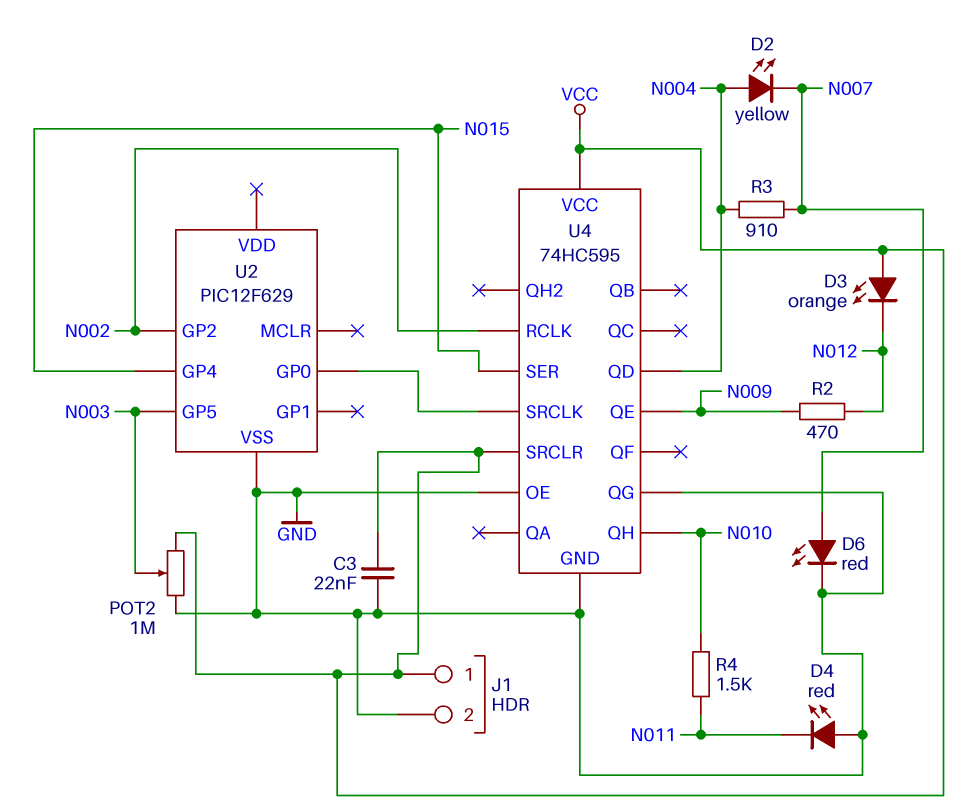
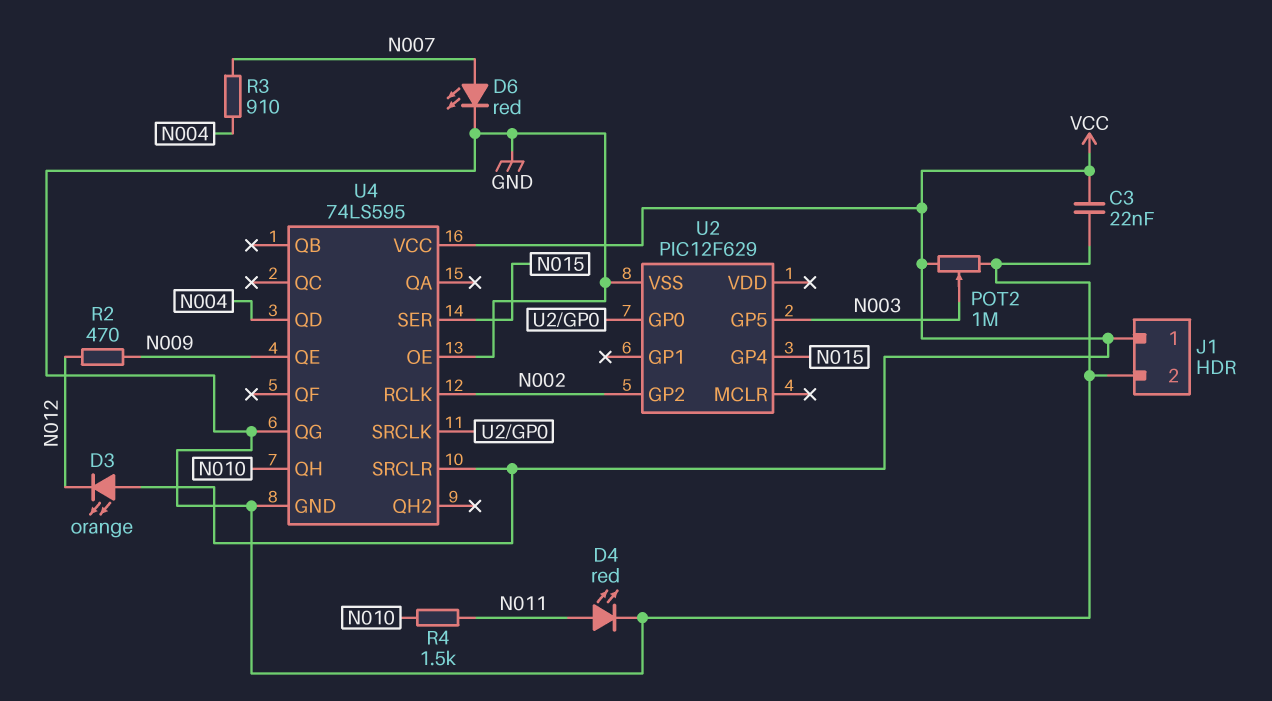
D2: LED yellow (A N004, K N007) -> none
D4: LED red (A GND, K N011) -> LED red (A N011, K GND)
U4: 74HC595 -> 74LS595

